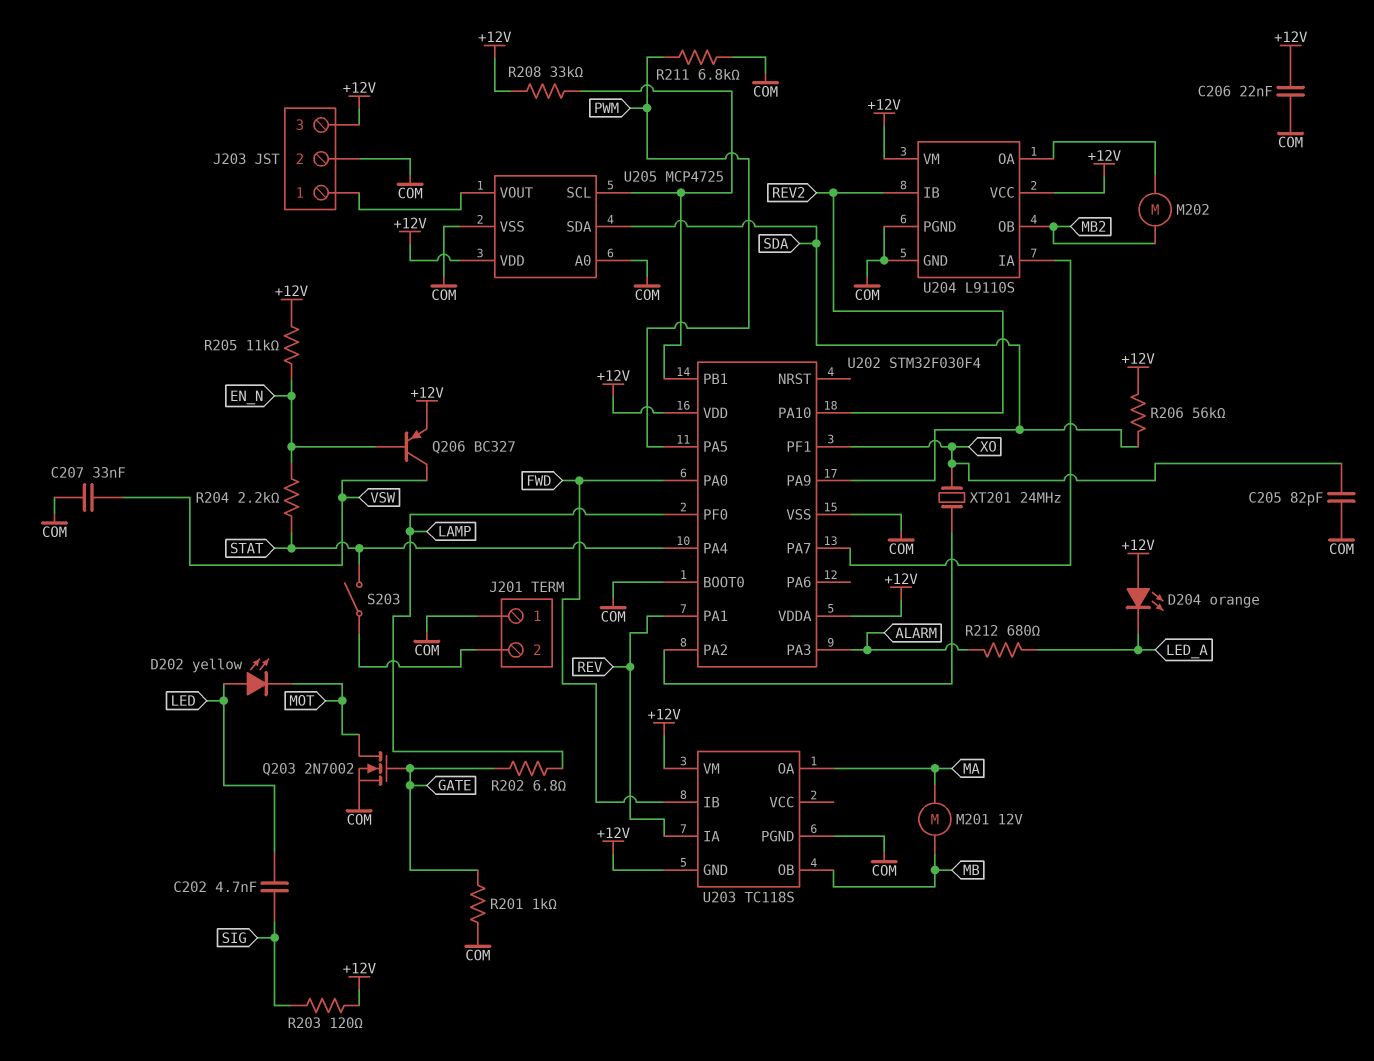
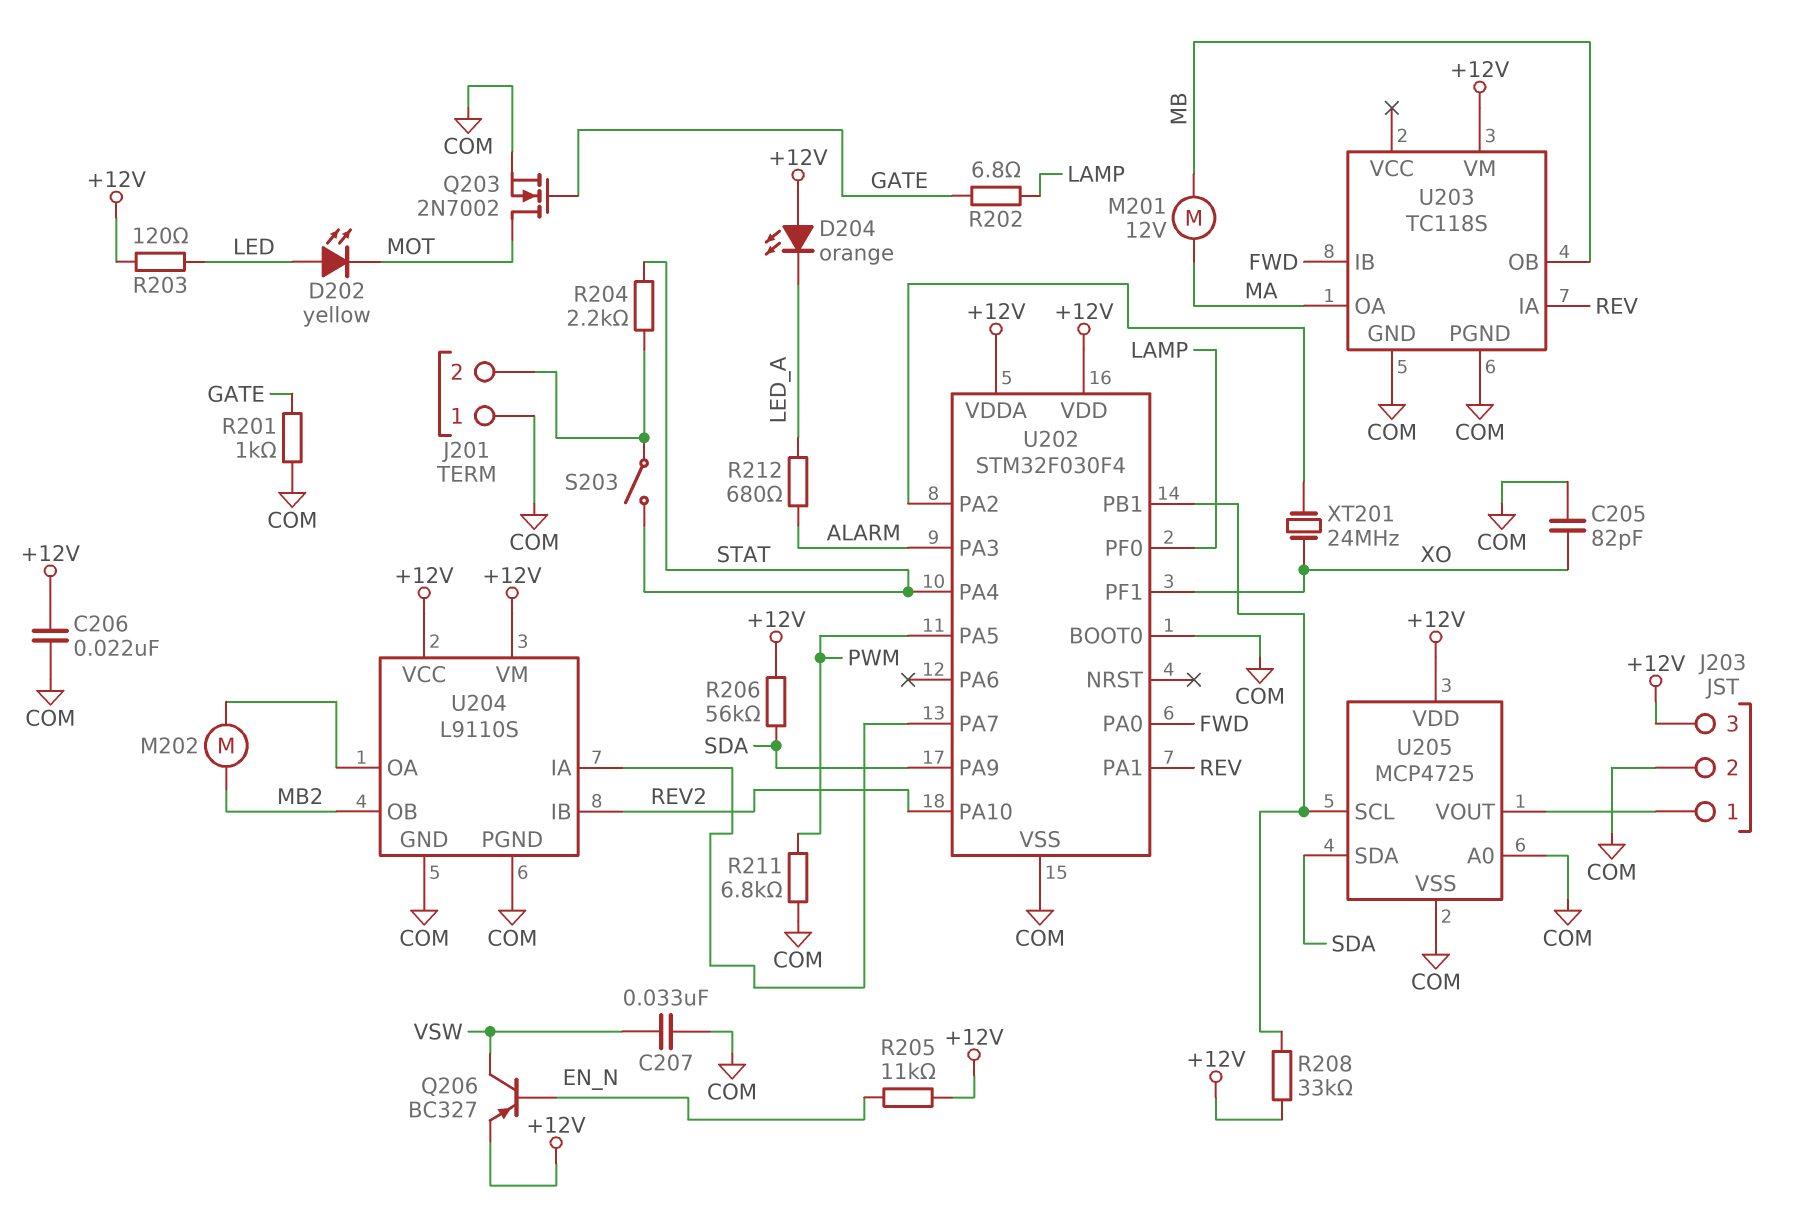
C202: 4.7nF (LED, SIG) -> none
R203: 120 (+12V, SIG) -> 120 (+12V, LED)
R204: 2.2k (EN_N, STAT) -> 2.2k (J201/2, STAT)
U203 pin GND: +12V -> COM

